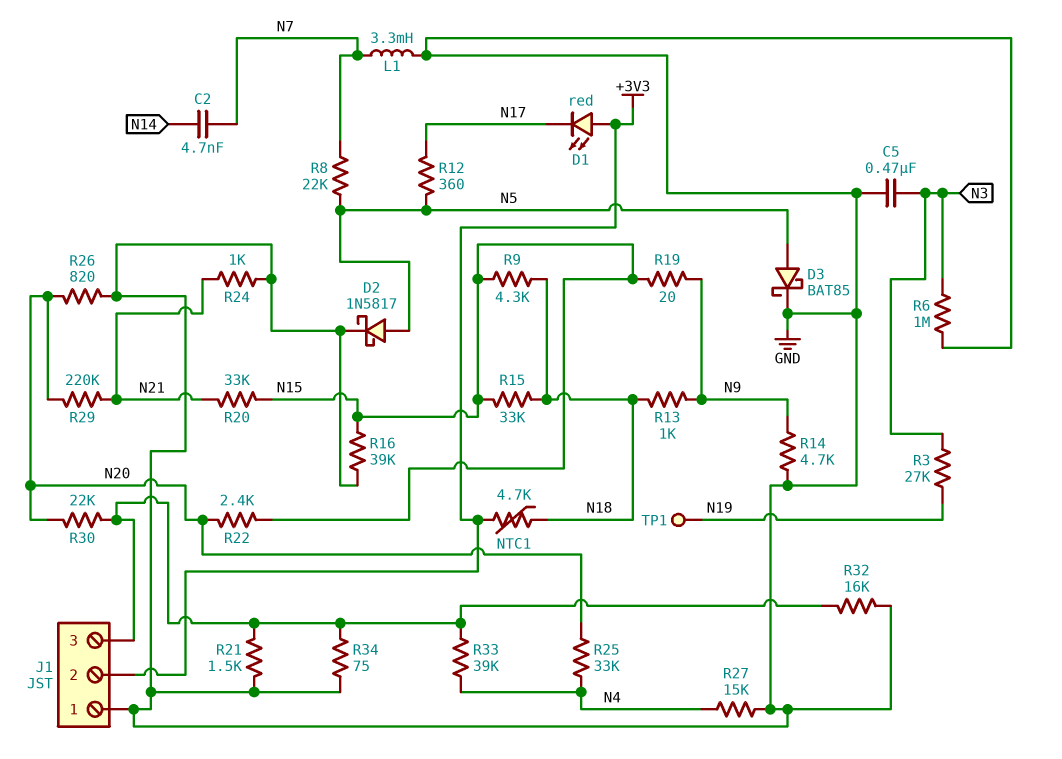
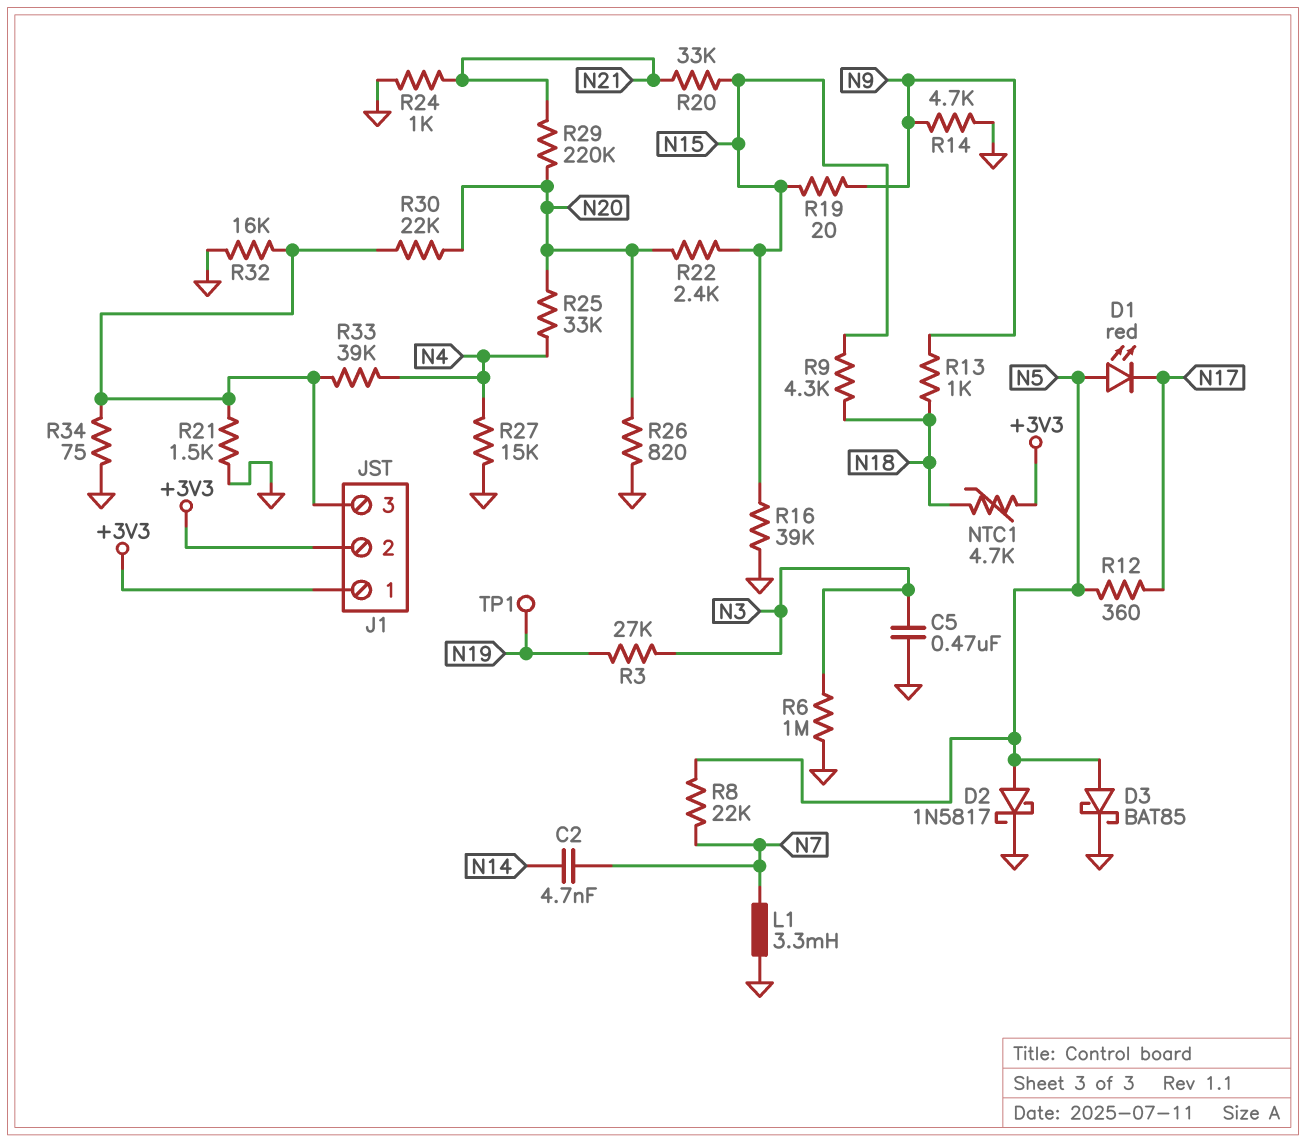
D1: LED red (A +3V3, K N17) -> LED red (A N5, K N17)
J1 pin 1: GND -> +3V3
R15: 33k (N15, N18) -> none

